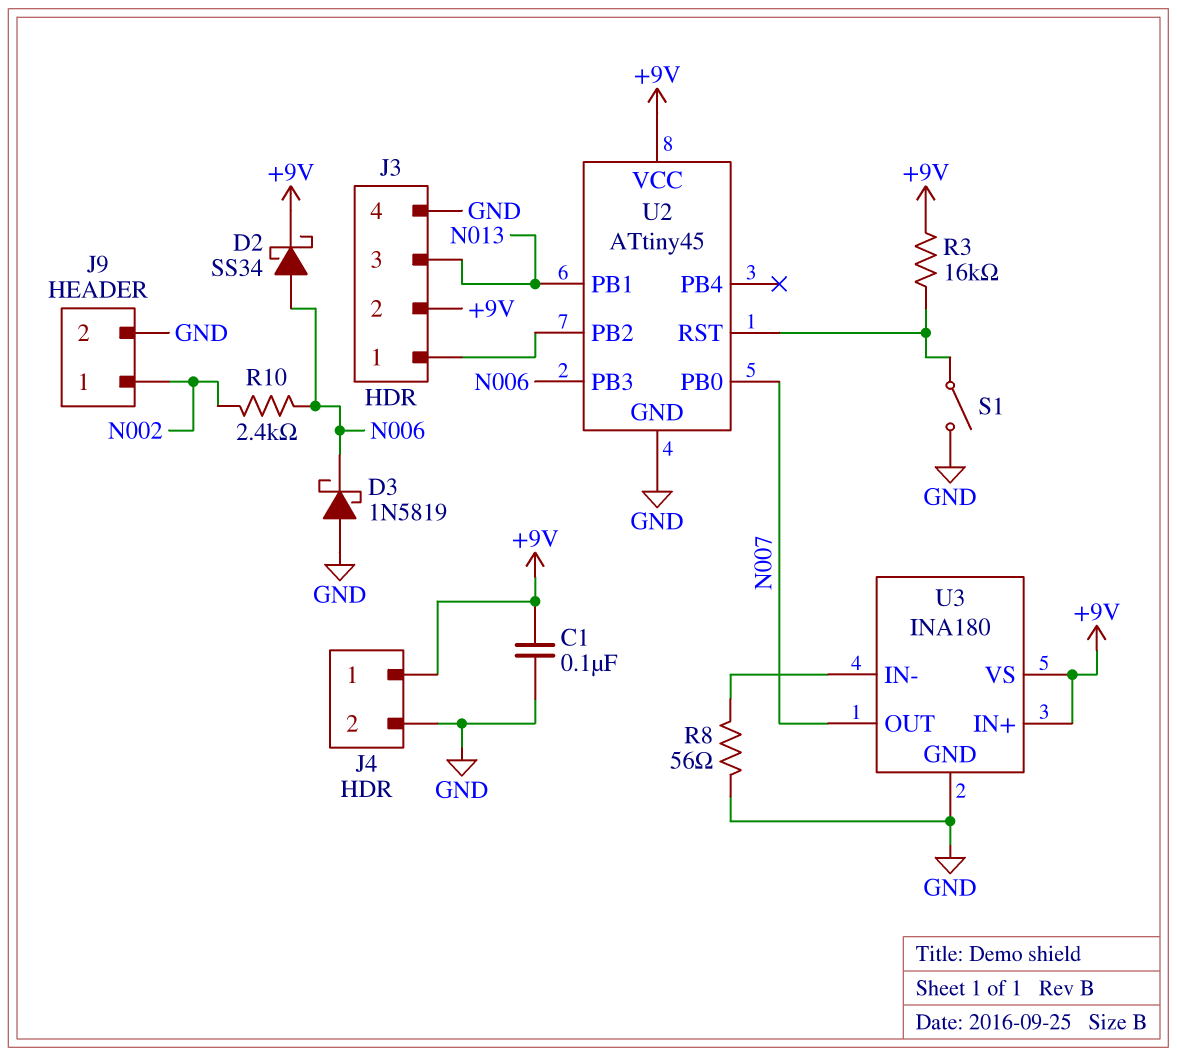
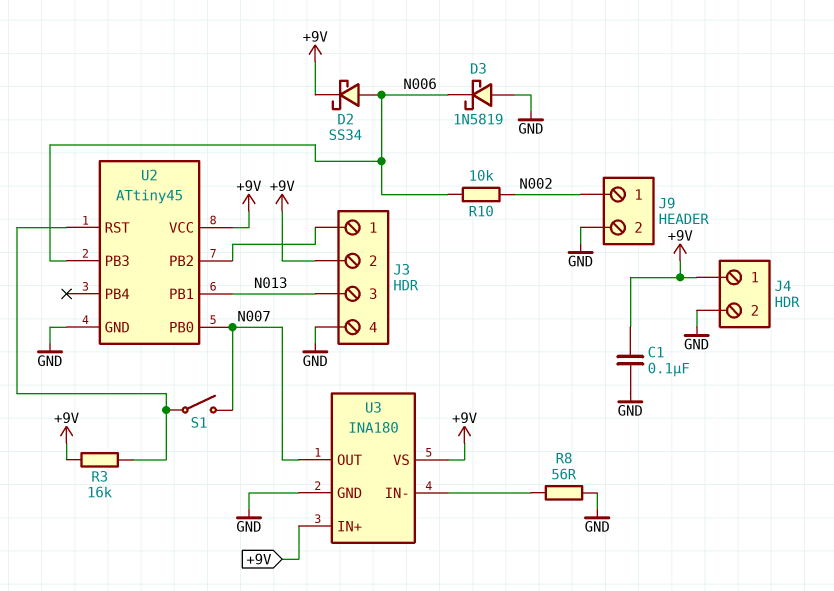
R10: 2.4k (N002, N006) -> 10k (N002, N006)
S1: switch (GND, U2/RST) -> switch (N007, U2/RST)

